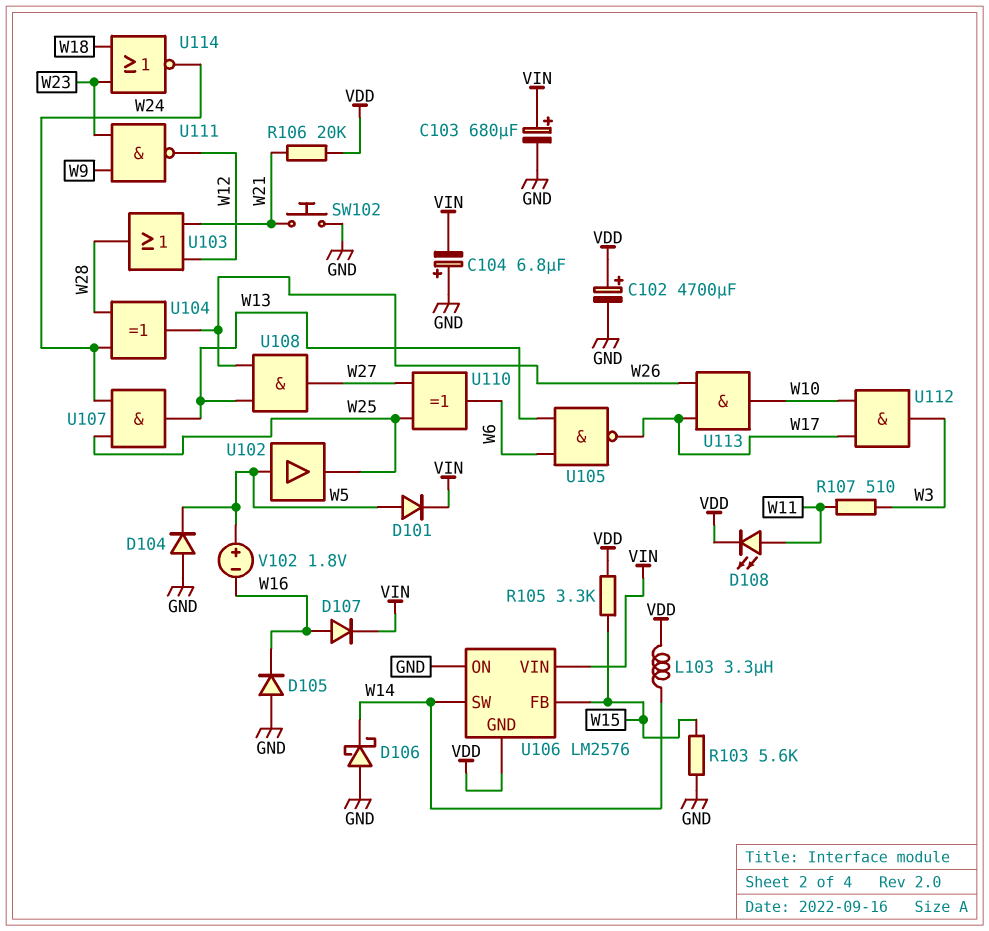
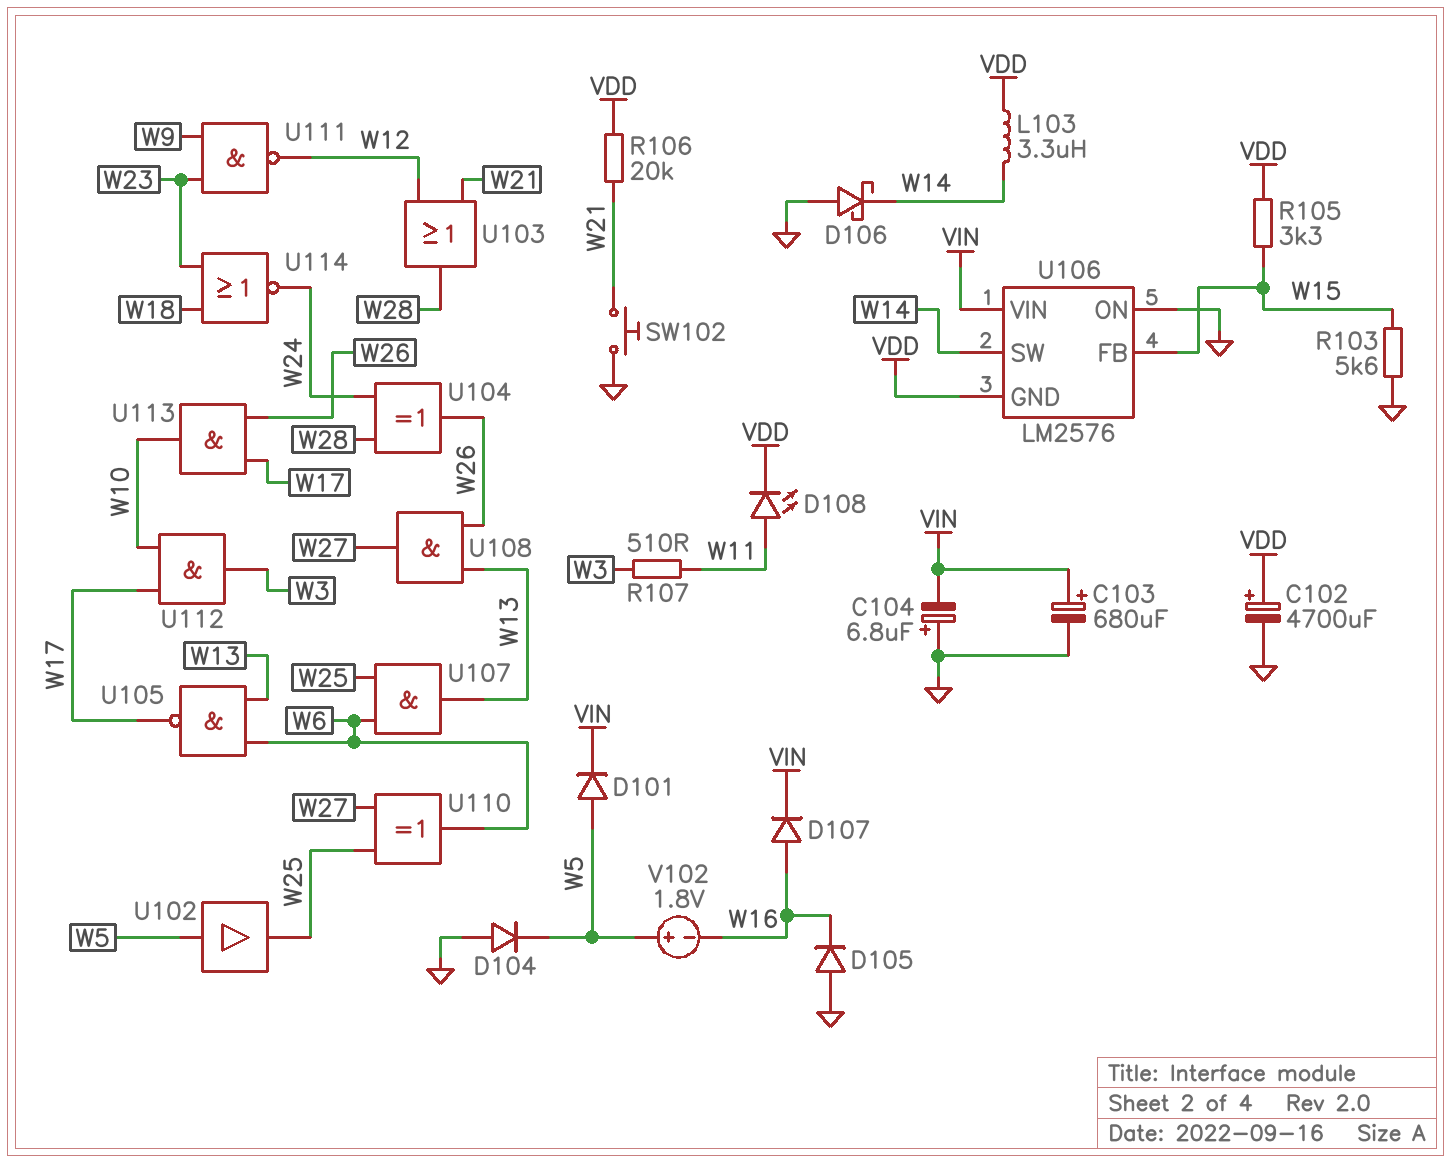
U107: AND (in W24, in W25, out W13) -> AND (in W6, in W25, out W13)

